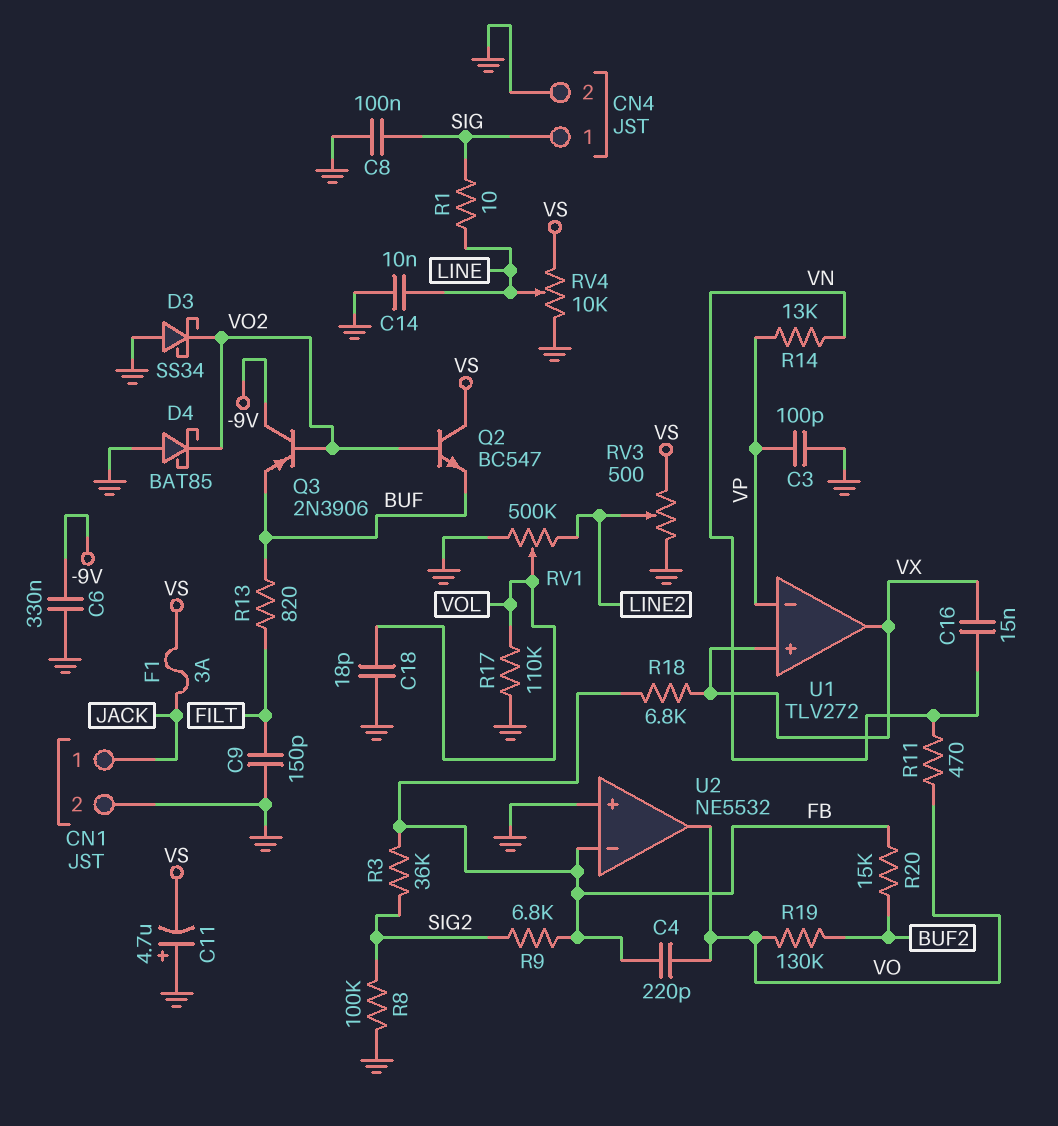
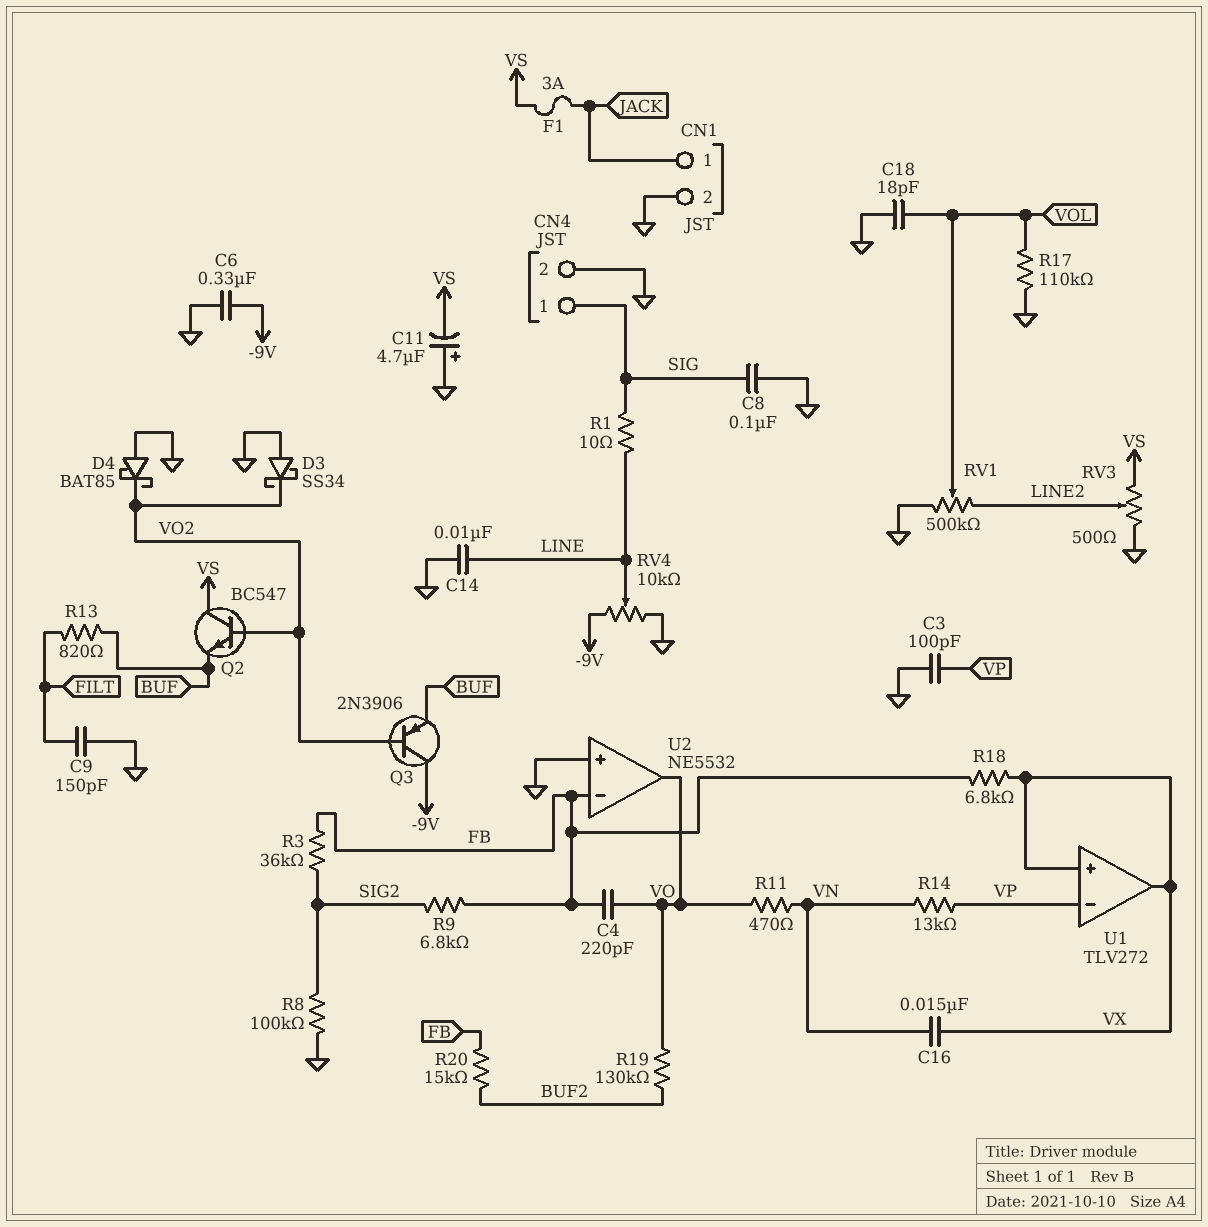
RV4: 10k (GND, VS, wiper LINE) -> 10k (-9V, GND, wiper LINE)

